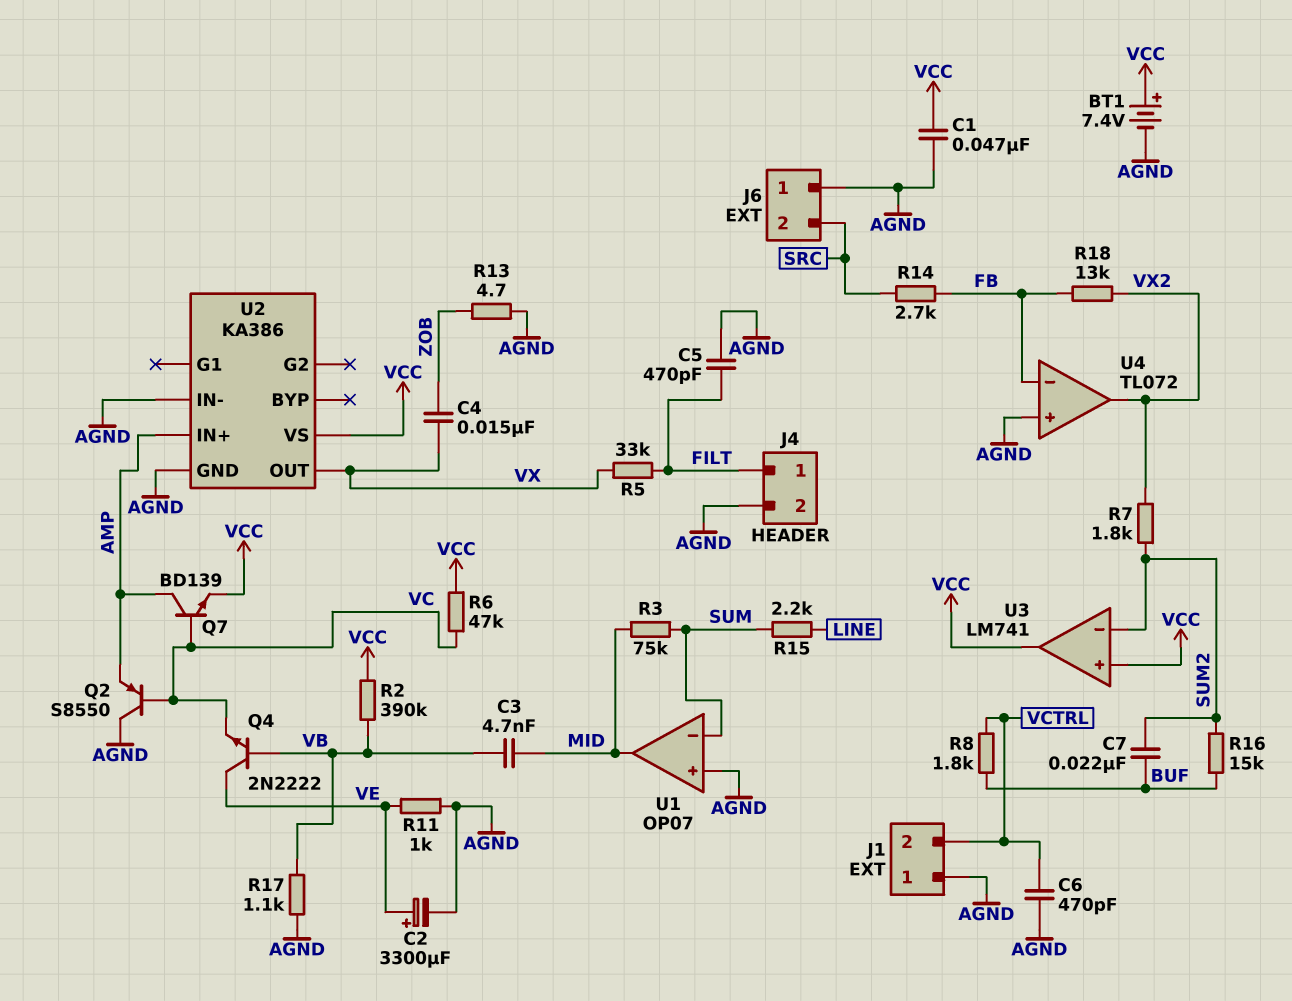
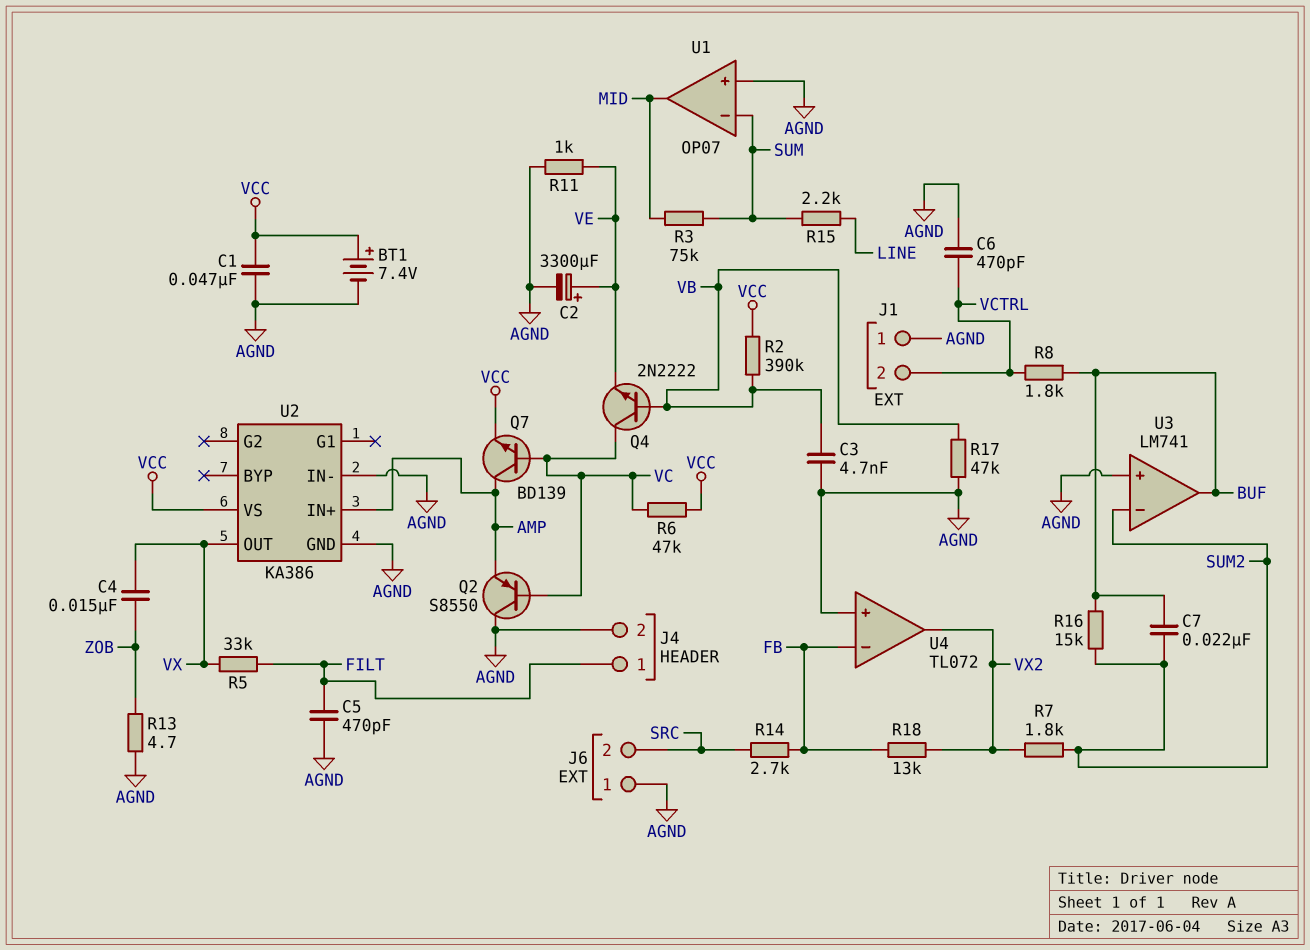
C3: 4.7nF (MID, VB) -> 4.7nF (AGND, VB)
Q4: NPN 2N2222 (B VB, C VE, E VC) -> NPN 2N2222 (B VB, C VC, E VE)
R17: 1.1k (AGND, VB) -> 47k (AGND, VB)
U3 pin in+: VCC -> AGND
U3 pin out: VCC -> BUF

